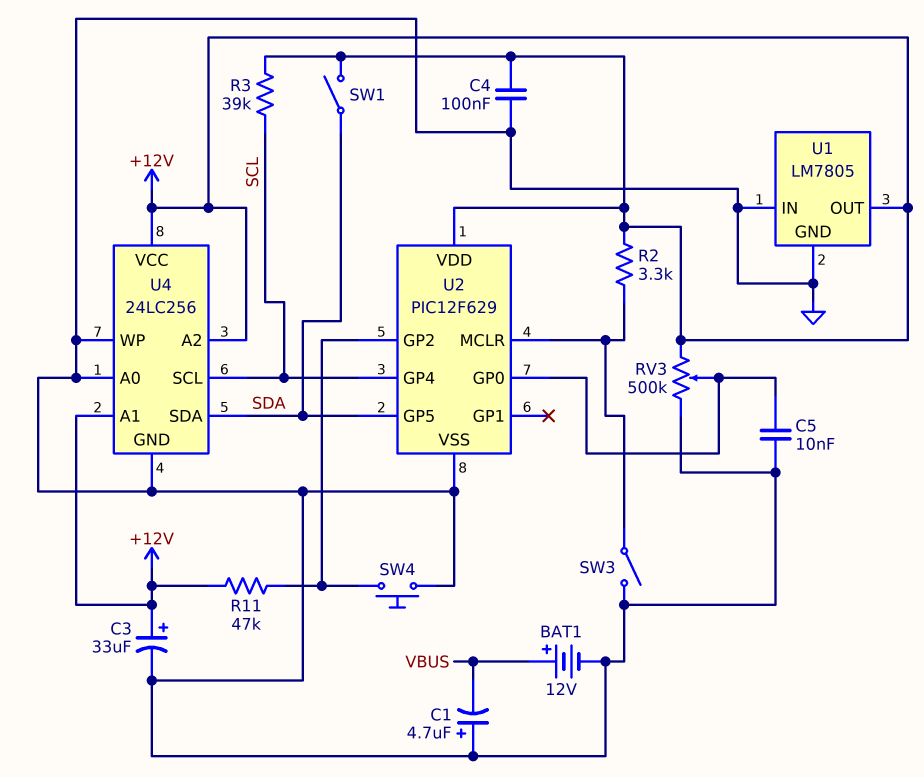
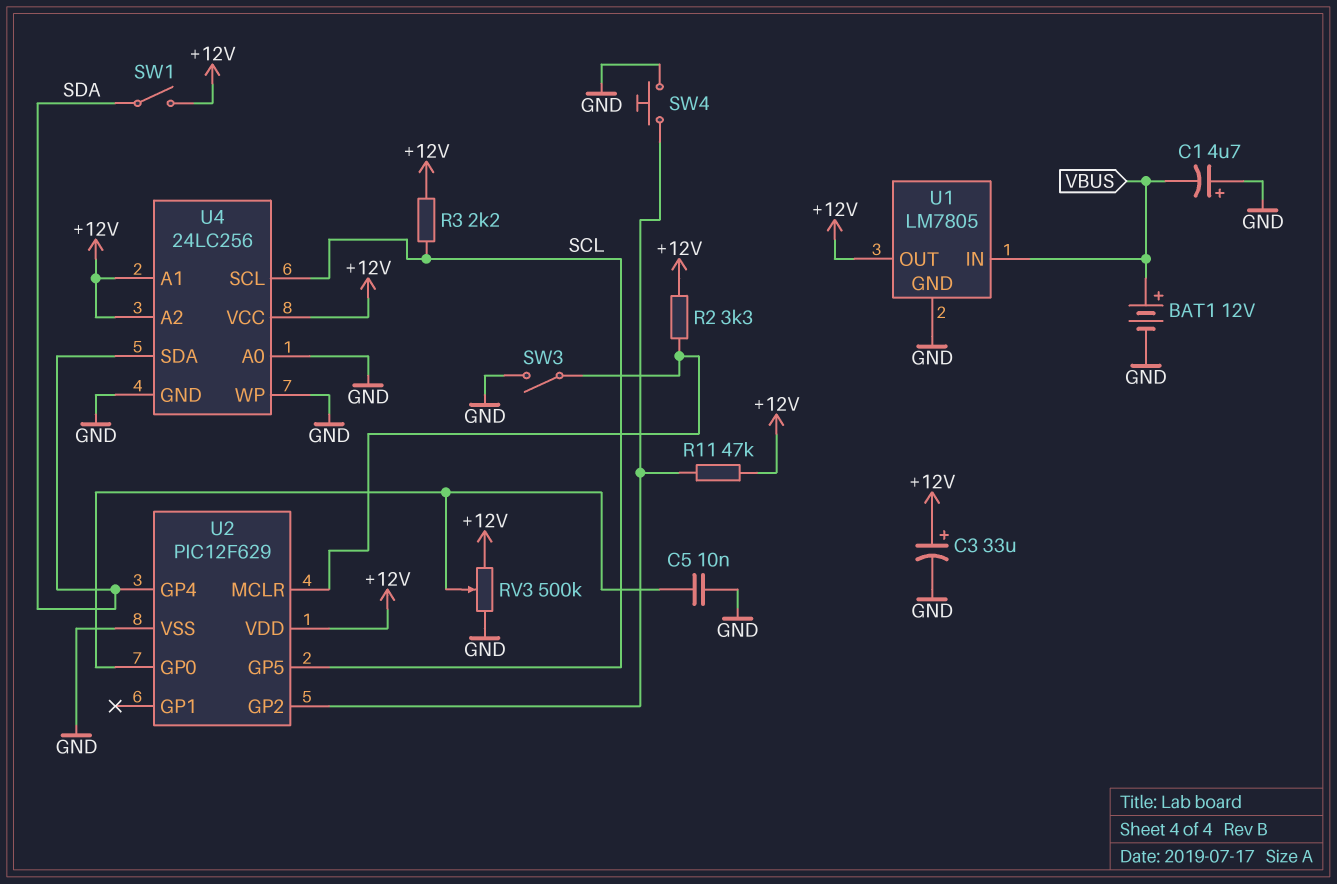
C4: 100nF (+12V, GND) -> none
R3: 39k (+12V, SCL) -> 2.2k (+12V, SCL)
U1 pin IN: GND -> VBUS
U2 pin GP4: SCL -> SDA
U2 pin GP5: SDA -> SCL

